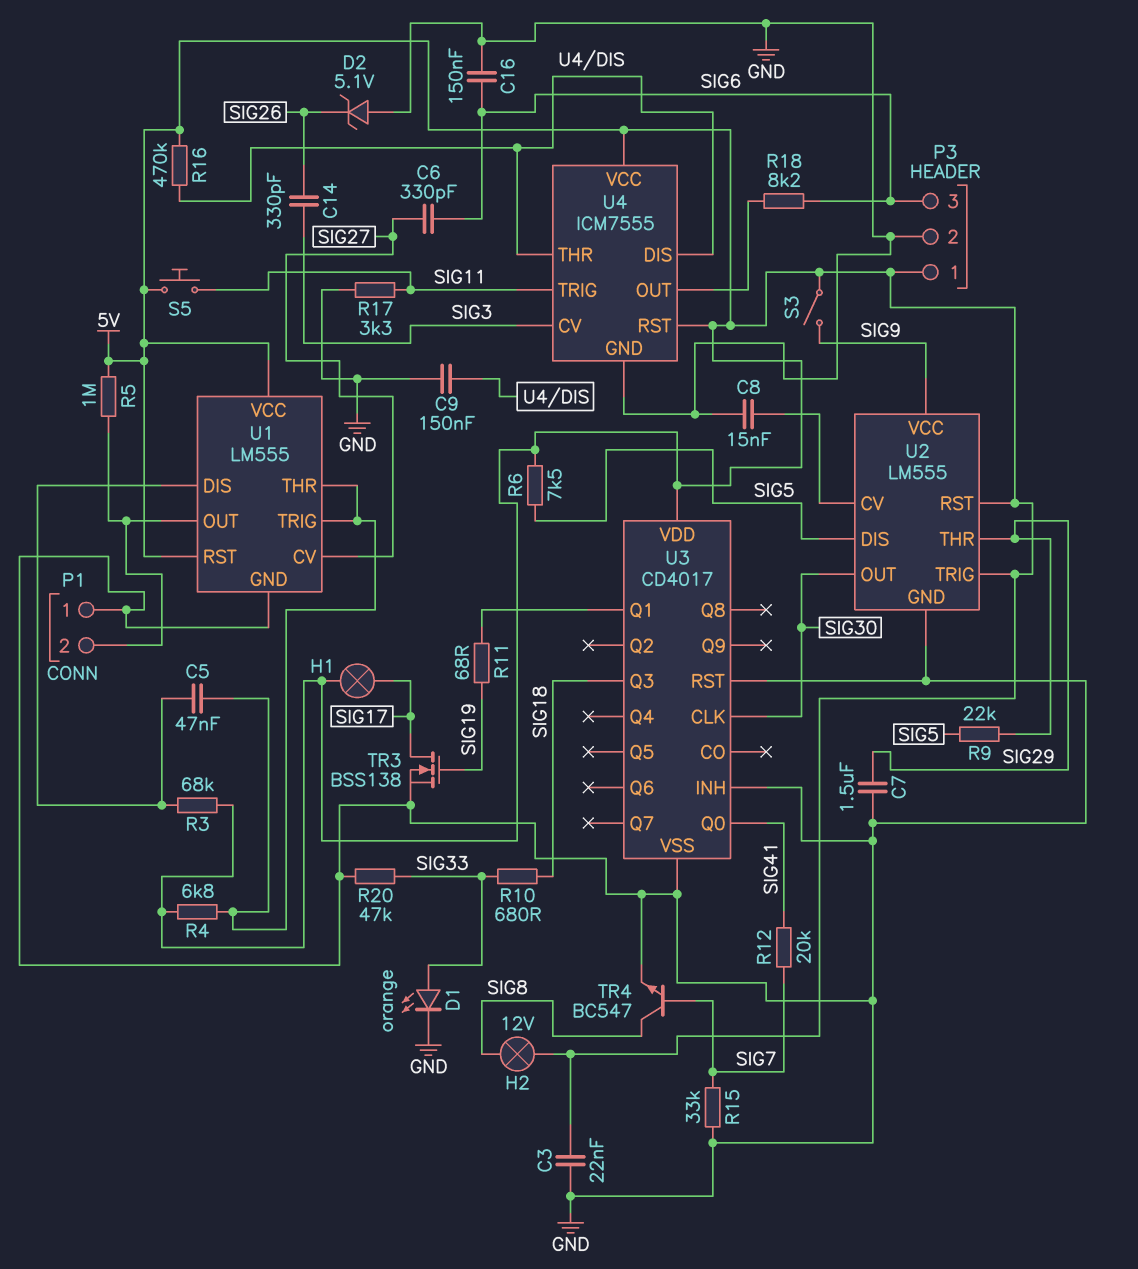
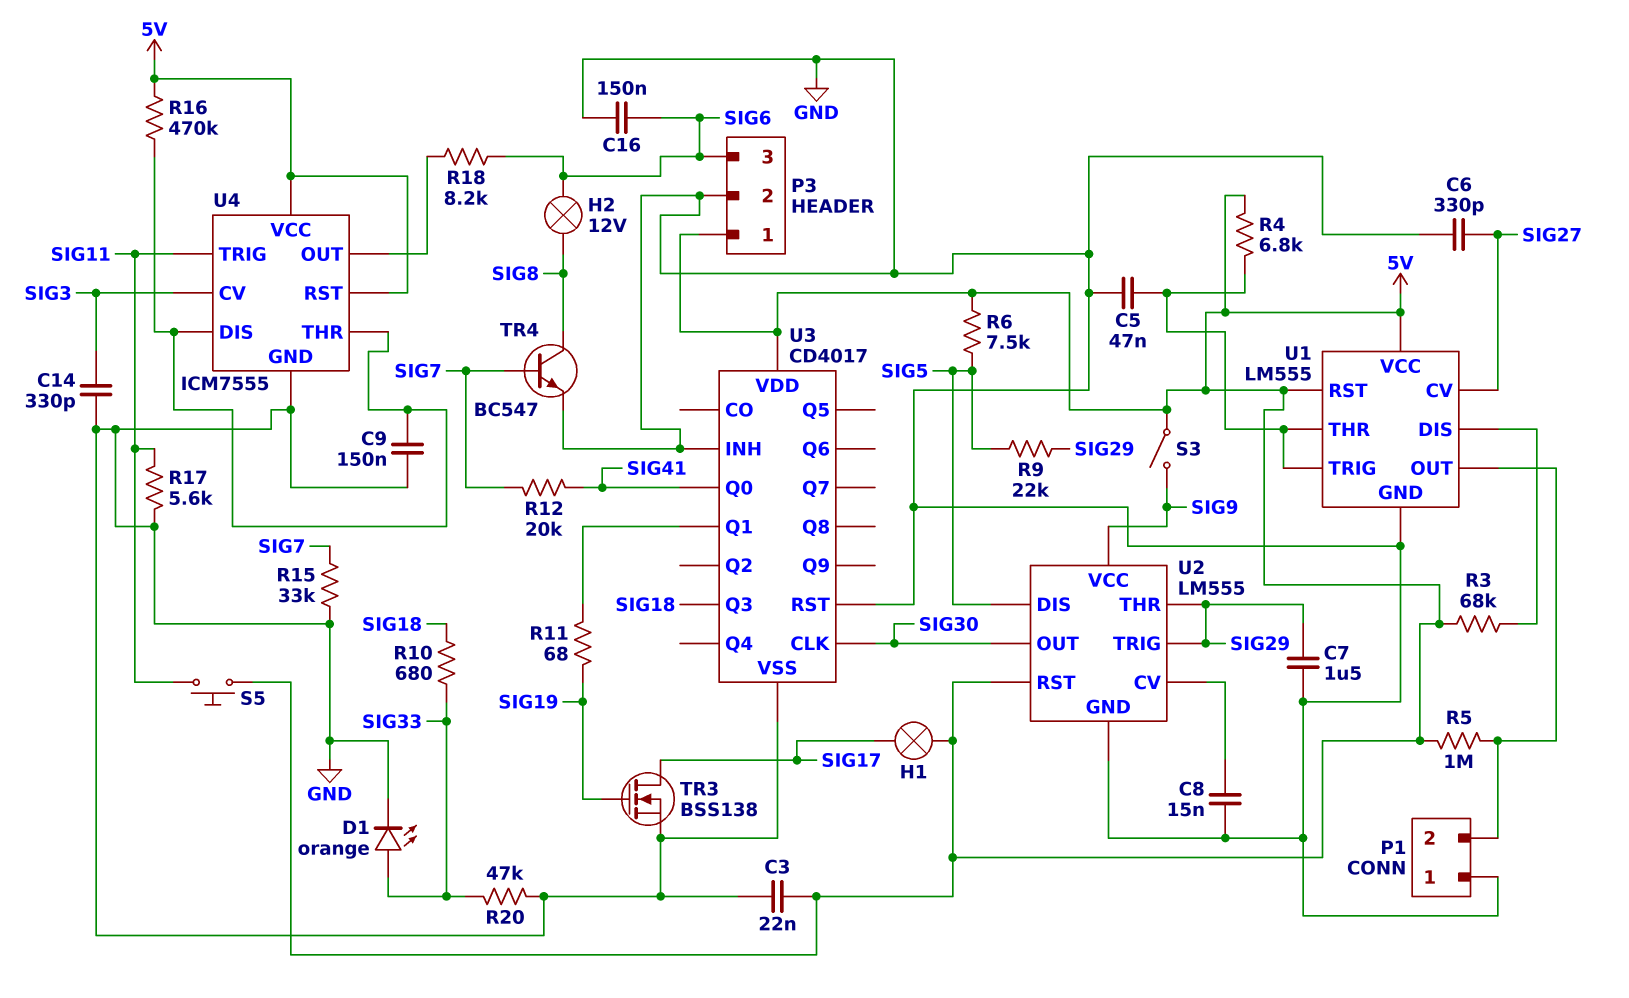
C5: 47nF (U1/DIS, U1/THR) -> 47nF (GND, U1/THR)
C6: 330pF (SIG6, SIG27) -> 330pF (GND, SIG27)
C14: 330pF (SIG3, SIG26) -> 330pF (GND, SIG3)
D2: zener 5.1V (A GND, K SIG26) -> none
H2: lamp 12V (5V, SIG8) -> lamp 12V (SIG6, SIG8)
R17: 3.3k (GND, SIG11) -> 5.6k (GND, SIG11)
U2 pin TRIG: 5V -> SIG29

